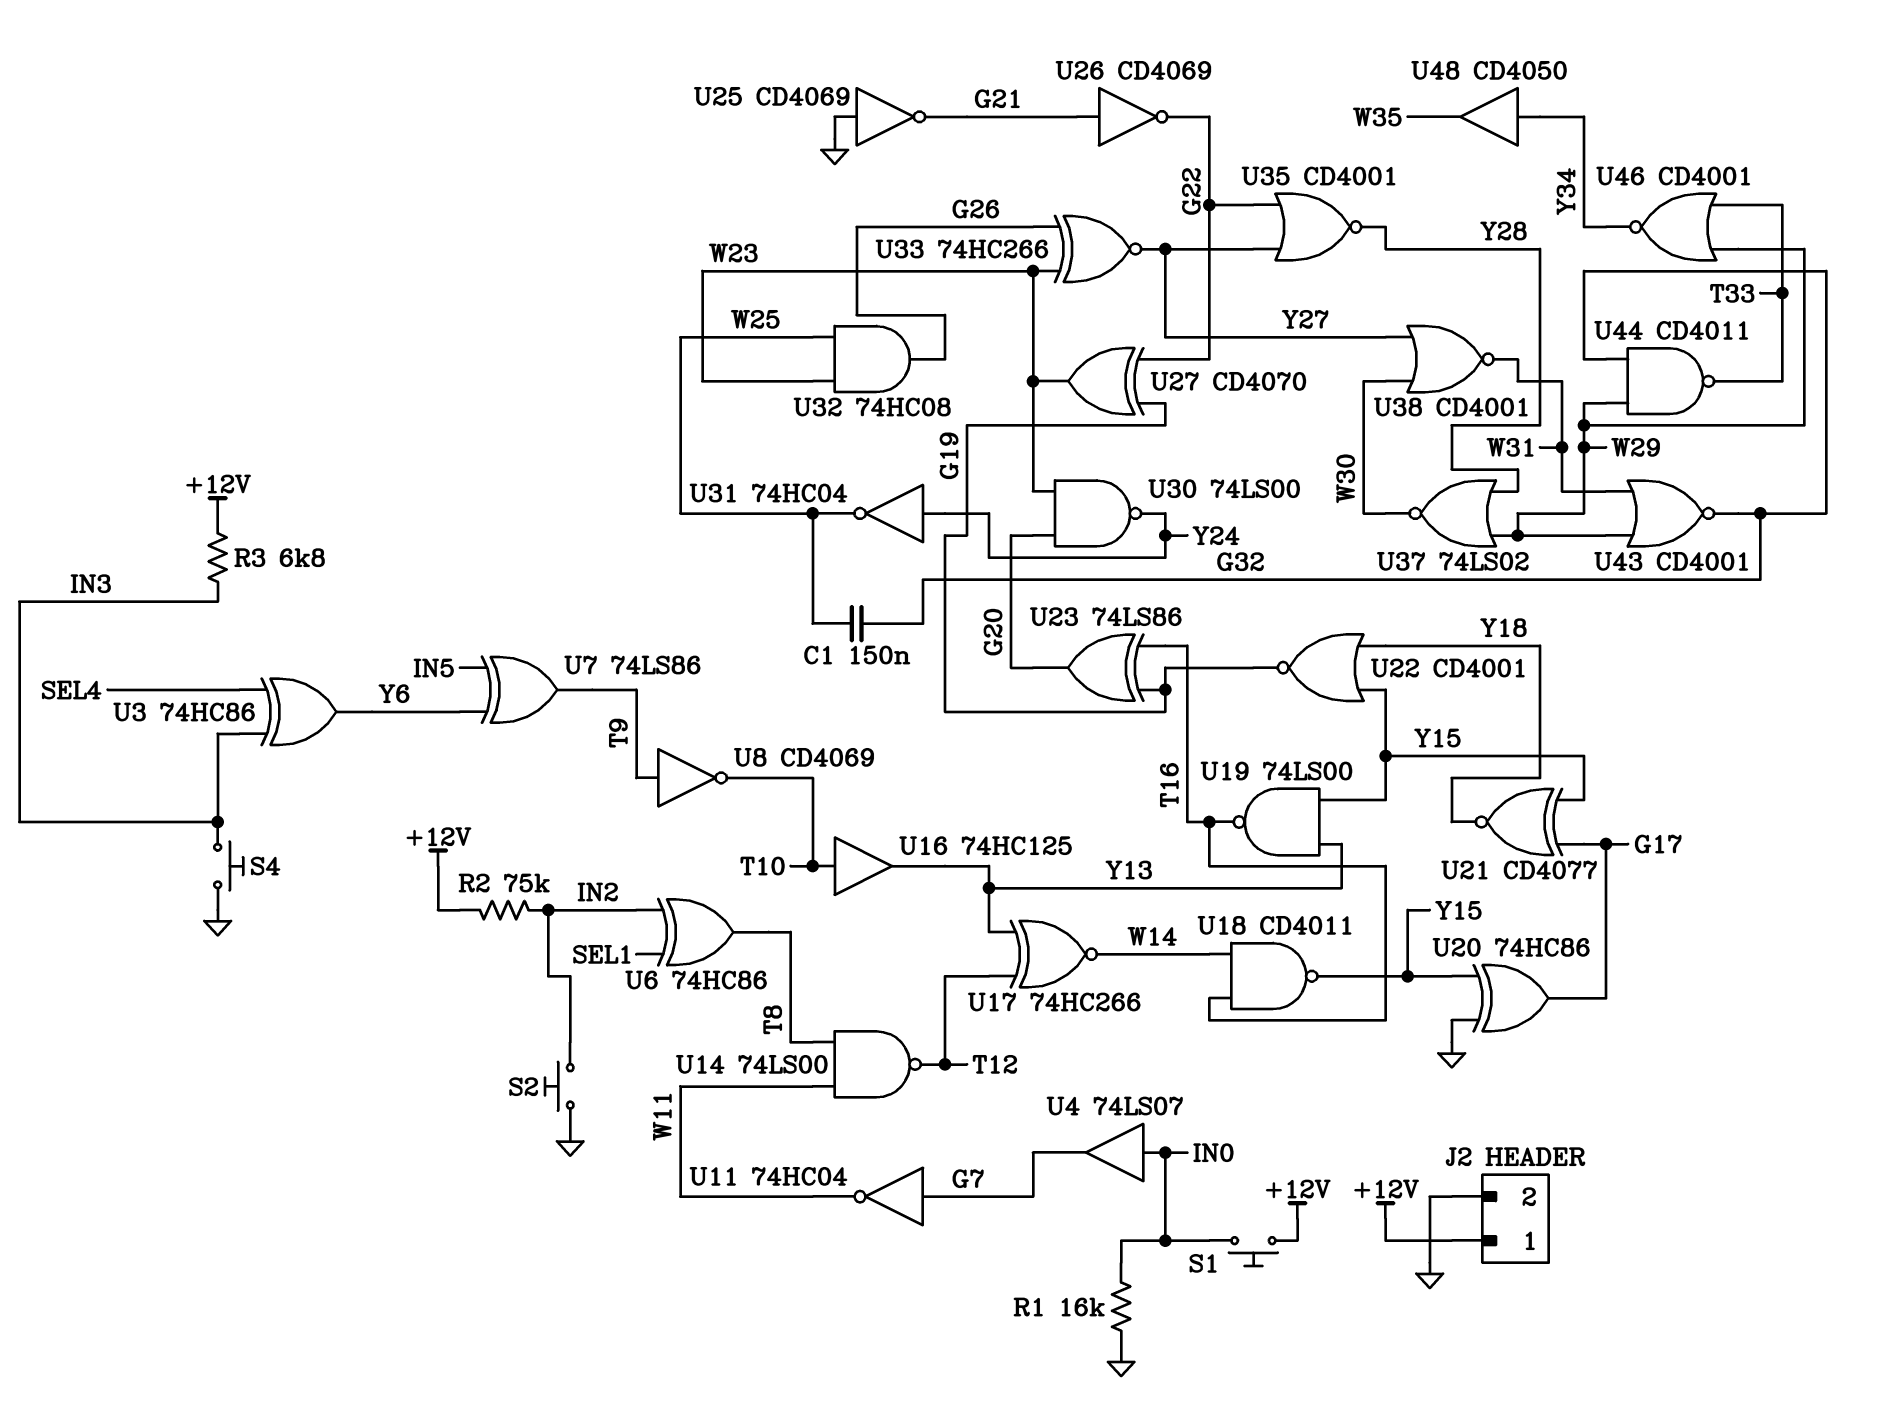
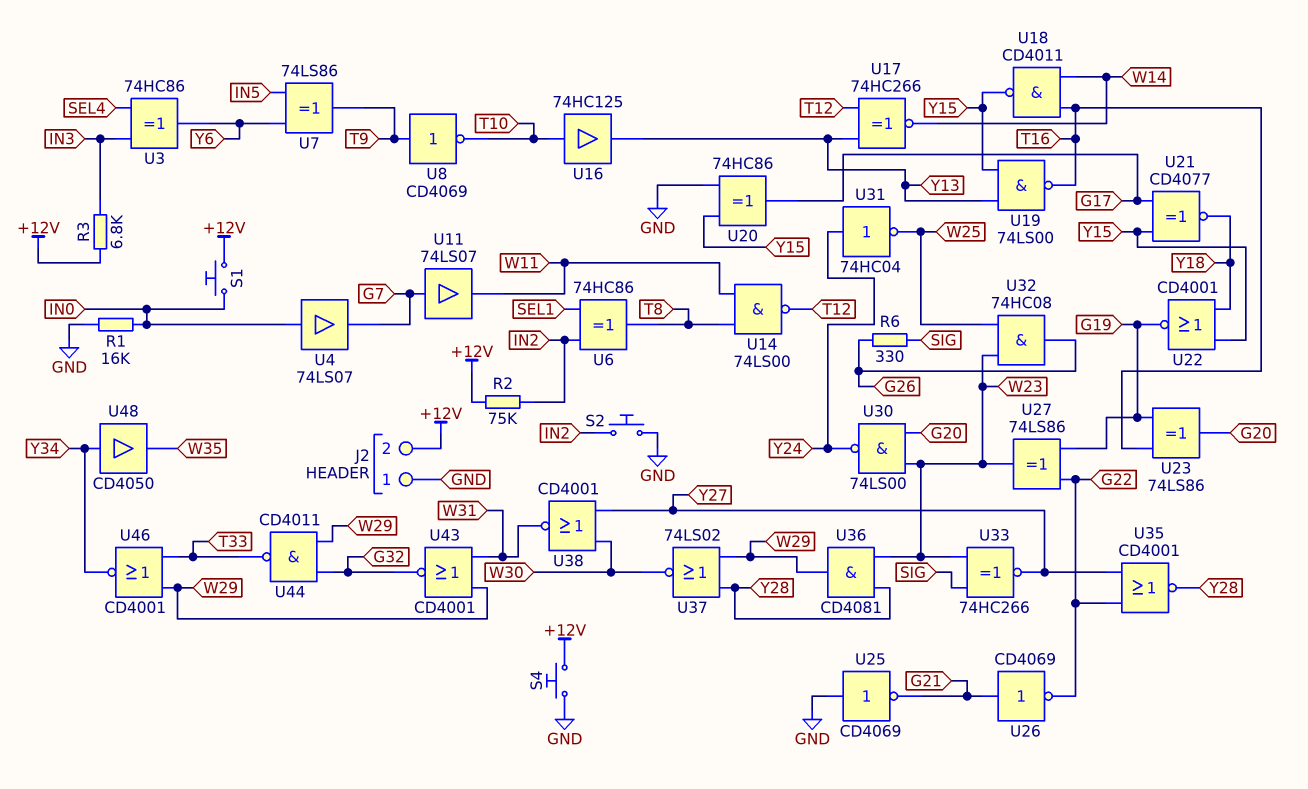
C1: 150nF (G32, W25) -> none
J2 pin 1: +12V -> GND
J2 pin 2: GND -> +12V
R6: none -> 330 (G26, SIG)
S4: button (GND, IN3) -> button (+12V, GND)
U11: NOT 74HC04 (in G7, out W11) -> buffer 74LS07 (in G7, out W11)
U27: XOR CD4070 (in G19, in G22, out W23) -> XOR 74LS86 (in G19, in G22, out W23)
U33: XNOR 74HC266 (in G26, in W23, out Y27) -> XNOR 74HC266 (in SIG, in W23, out Y27)
U36: none -> AND CD4081 (in W23, in Y28, out W29)

